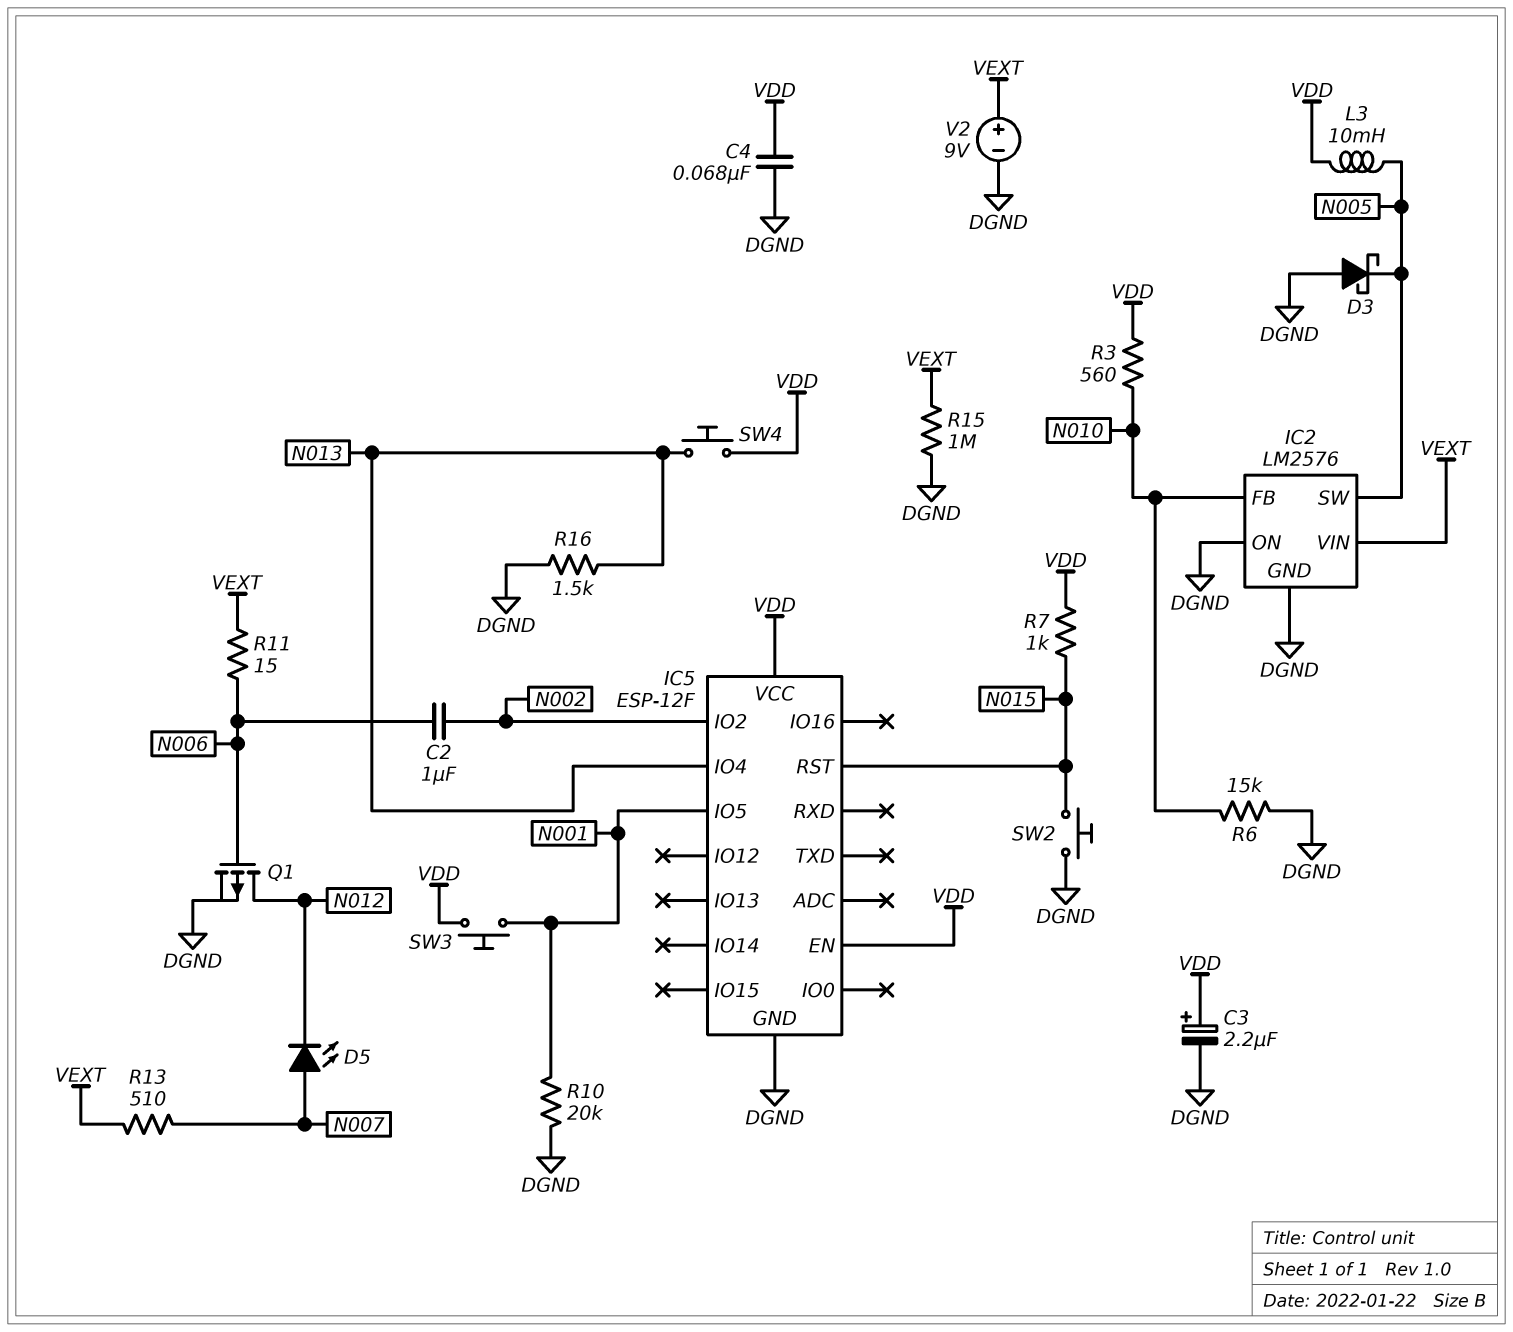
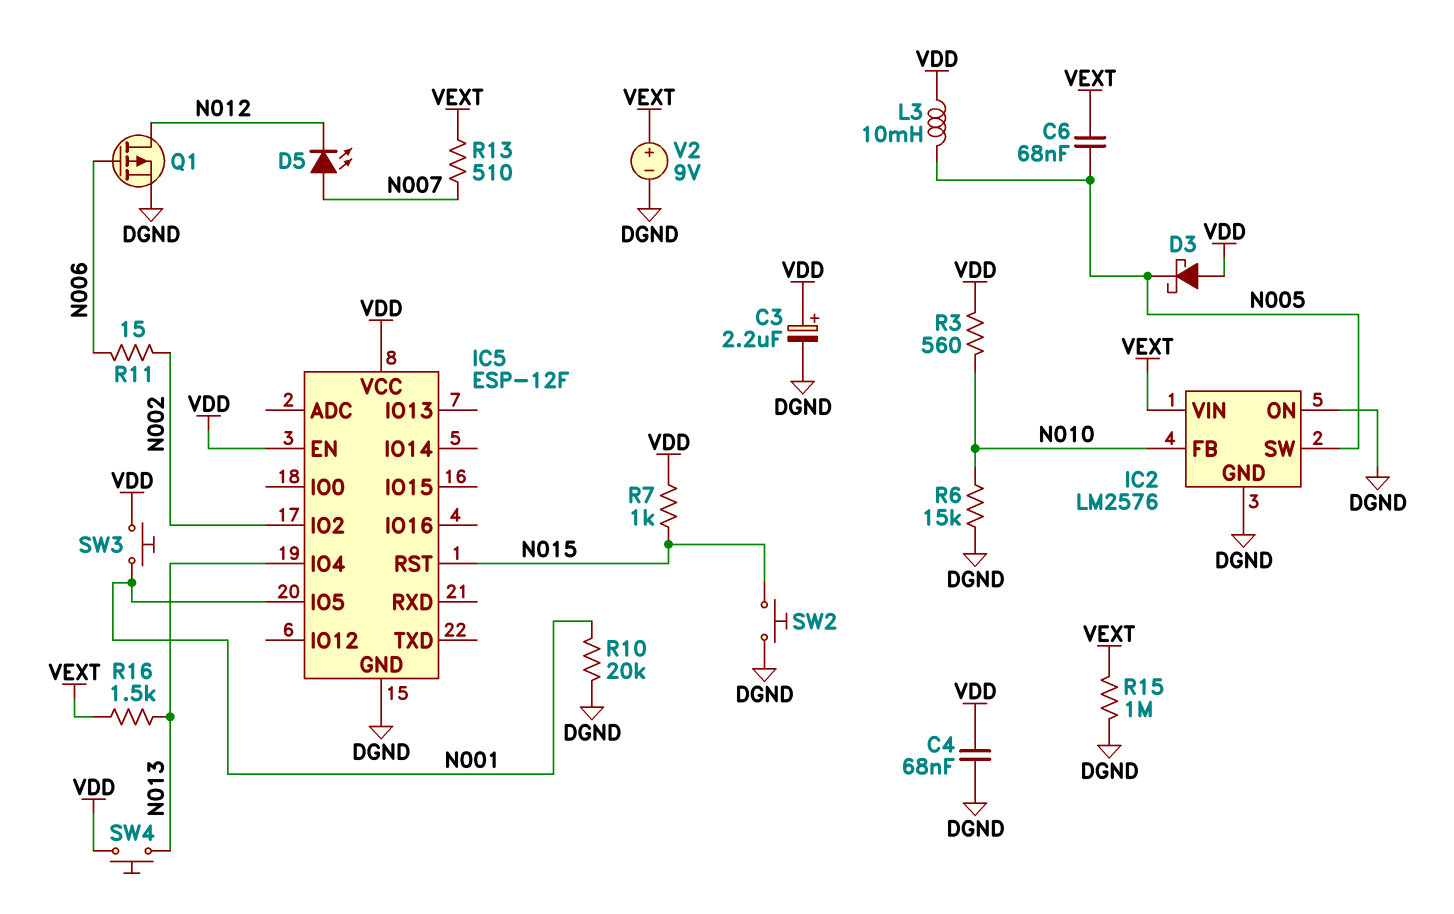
C2: 1uF (N002, N006) -> none
C6: none -> 68nF (N005, VEXT)
D3: schottky (A DGND, K N005) -> schottky (A VDD, K N005)
R11: 15 (N006, VEXT) -> 15 (N002, N006)
R16: 1.5k (DGND, N013) -> 1.5k (N013, VEXT)

